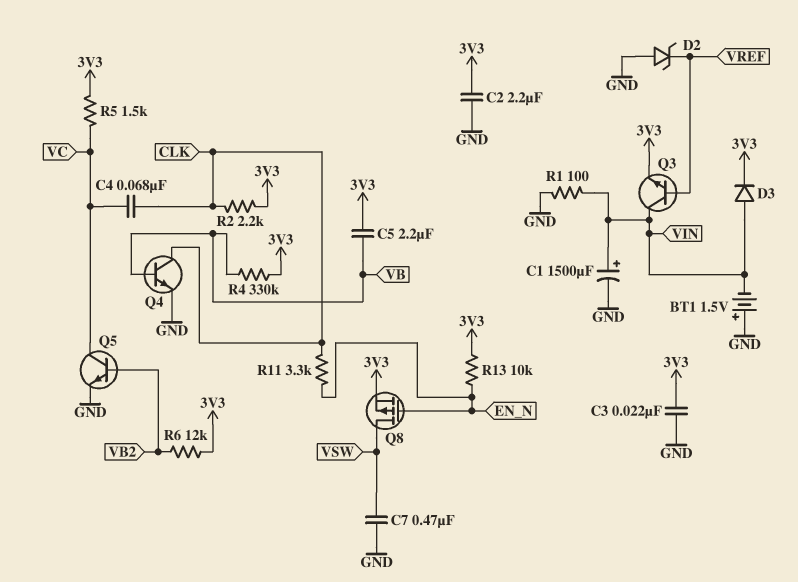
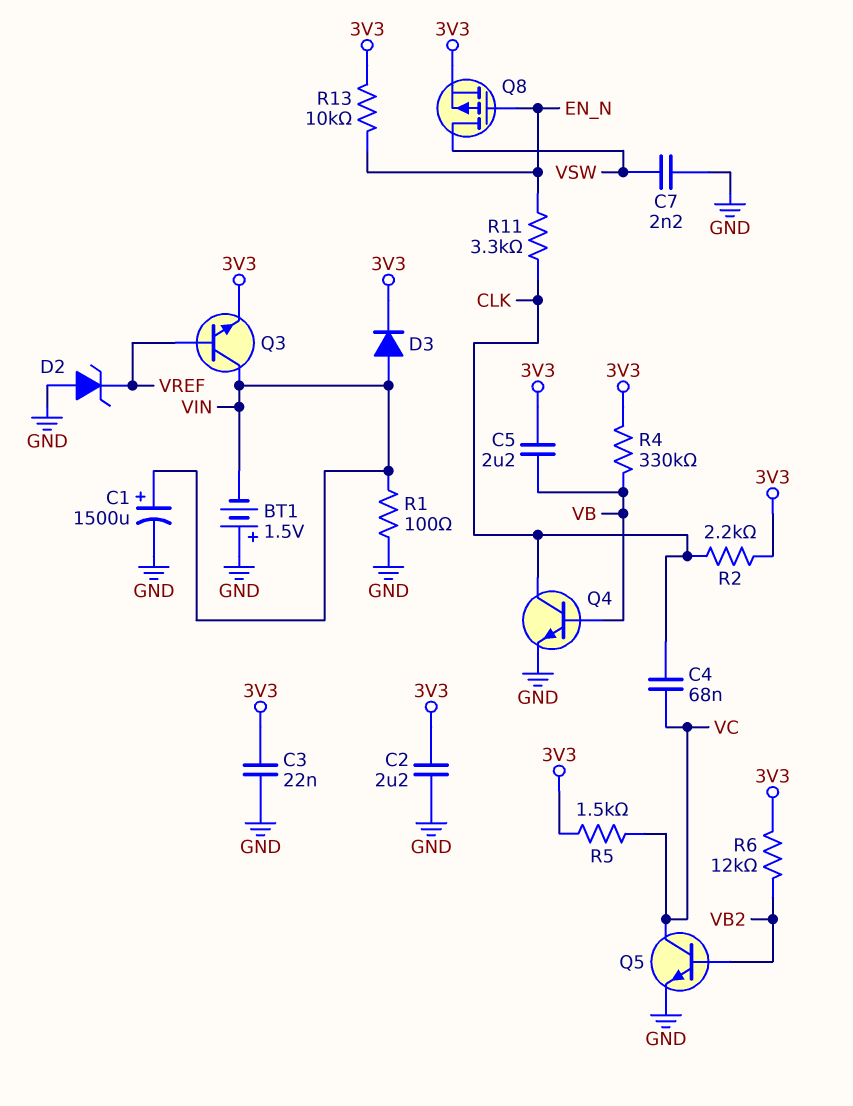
C7: 470nF (GND, VSW) -> 2.2nF (GND, VSW)

